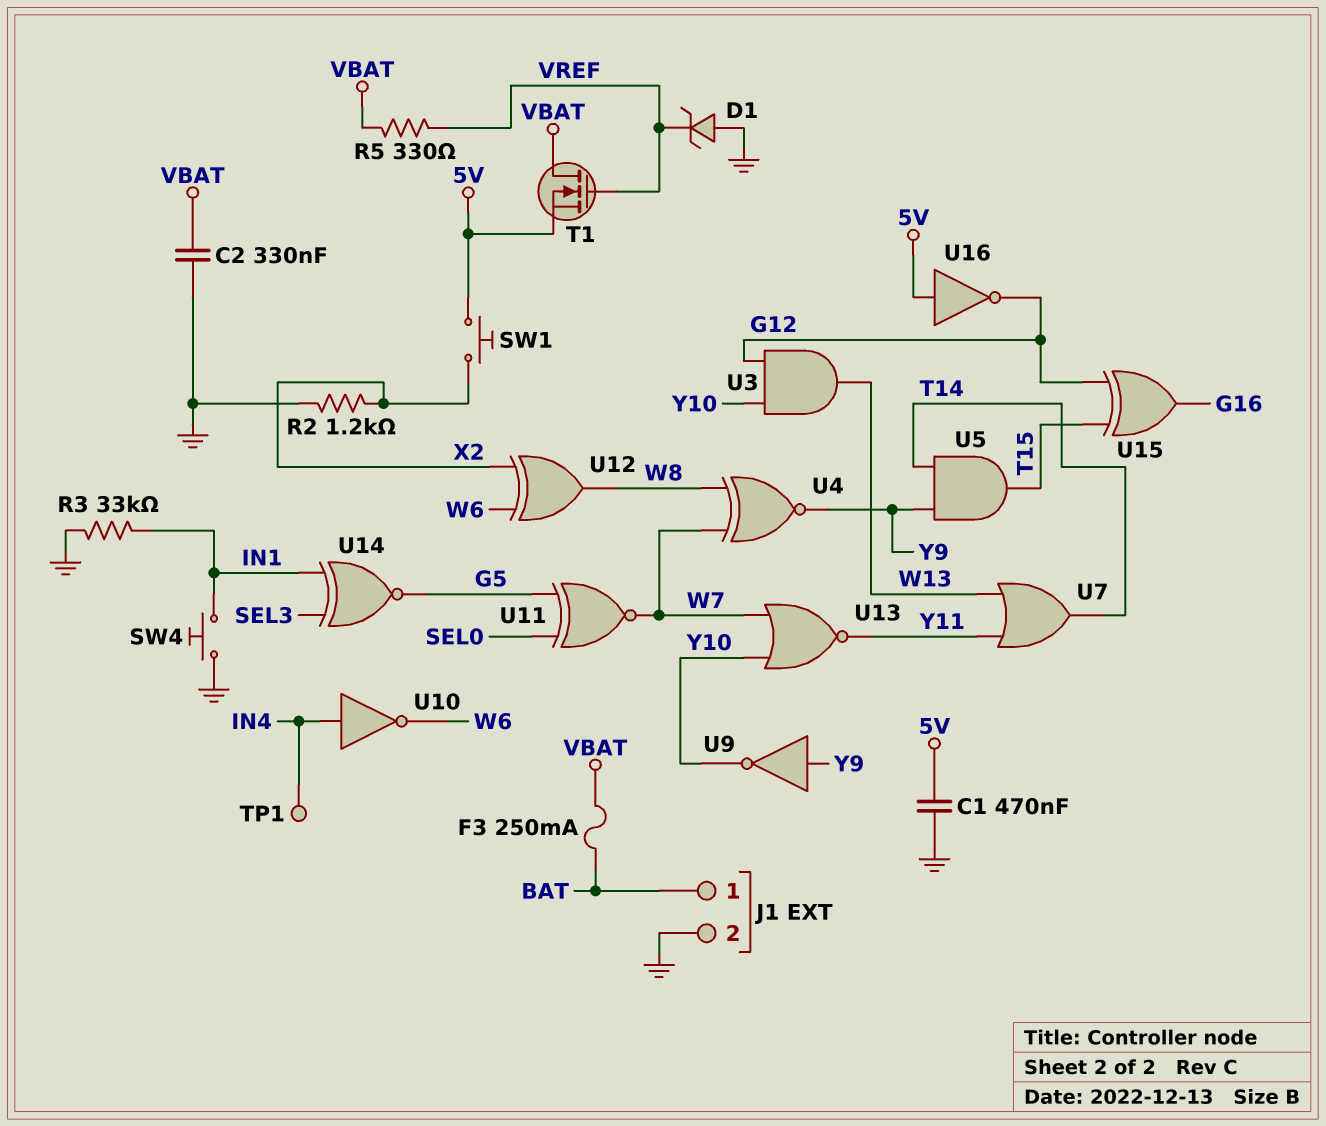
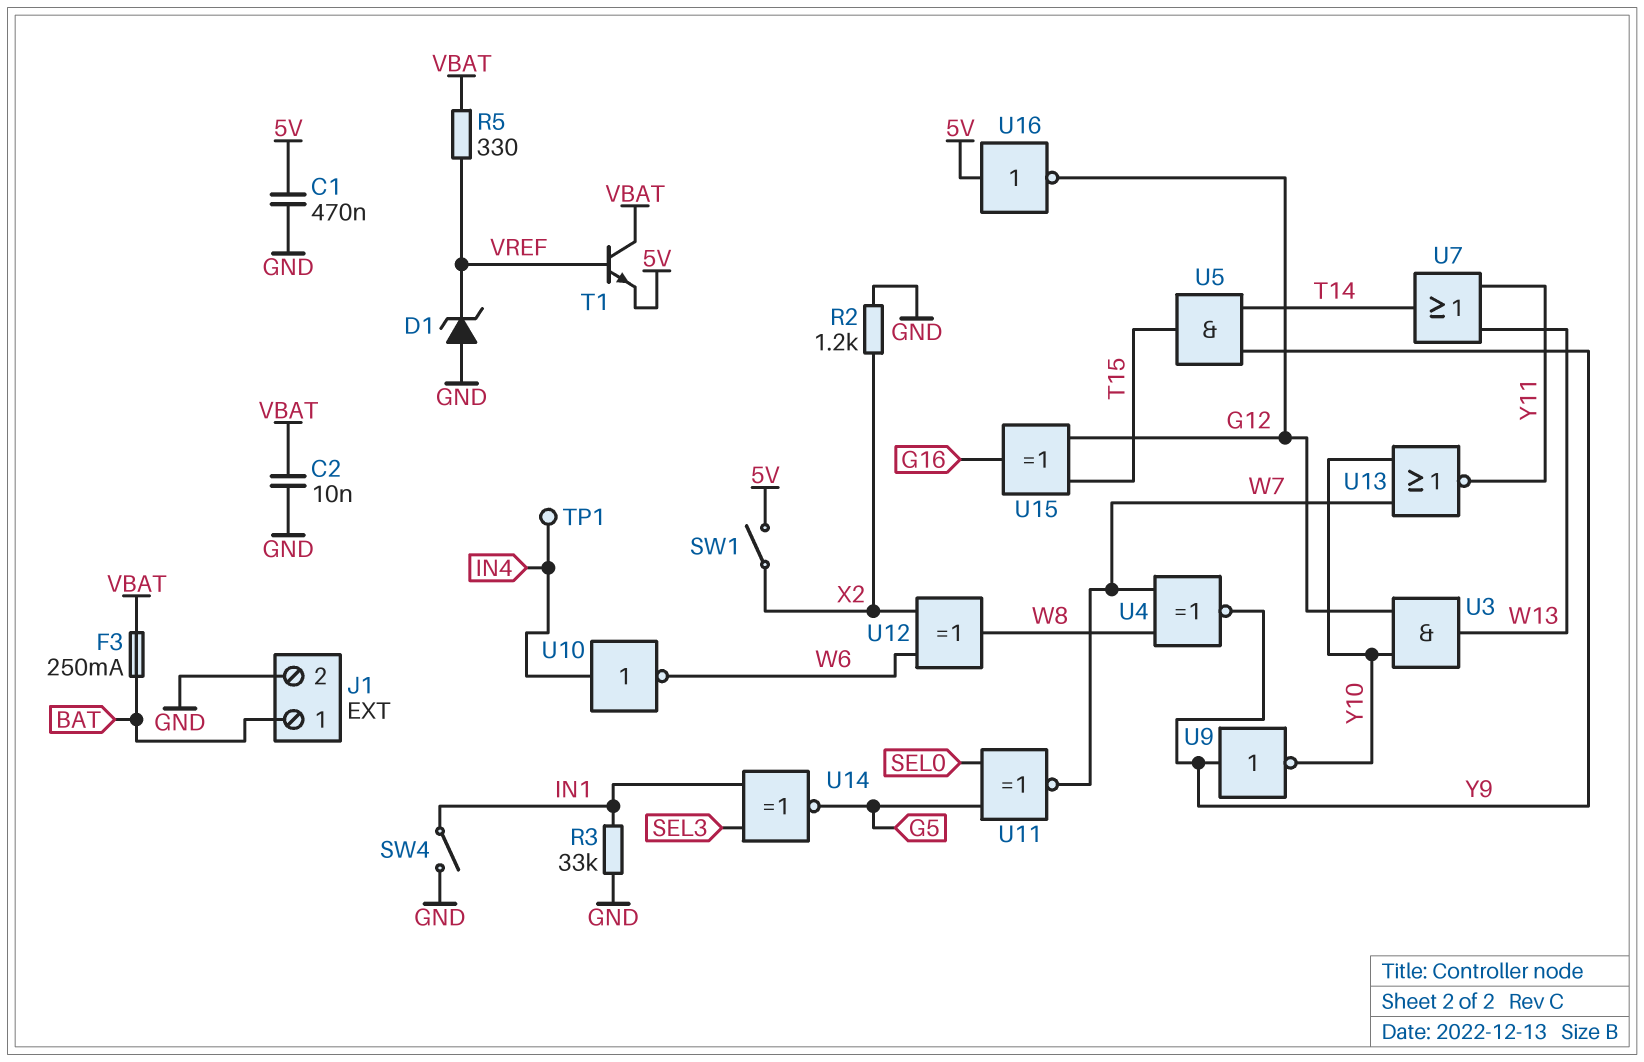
C2: 330nF (GND, VBAT) -> 10nF (GND, VBAT)
SW1: button (5V, X2) -> switch (5V, X2)
SW4: button (GND, IN1) -> switch (GND, IN1)
T1: NMOS (G VREF, D VBAT, S 5V) -> NPN (B VREF, C VBAT, E 5V)

